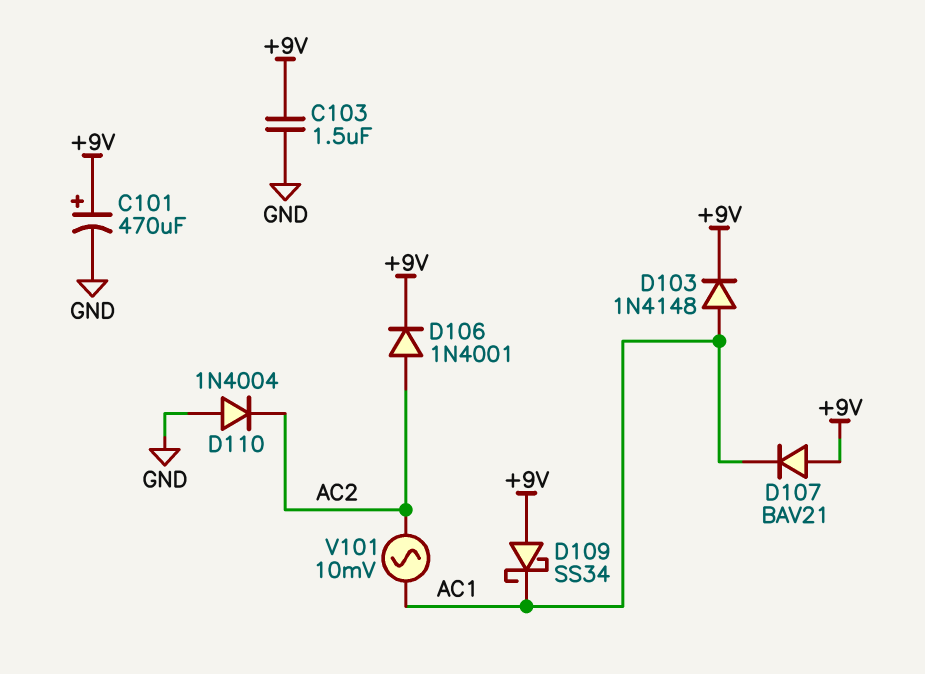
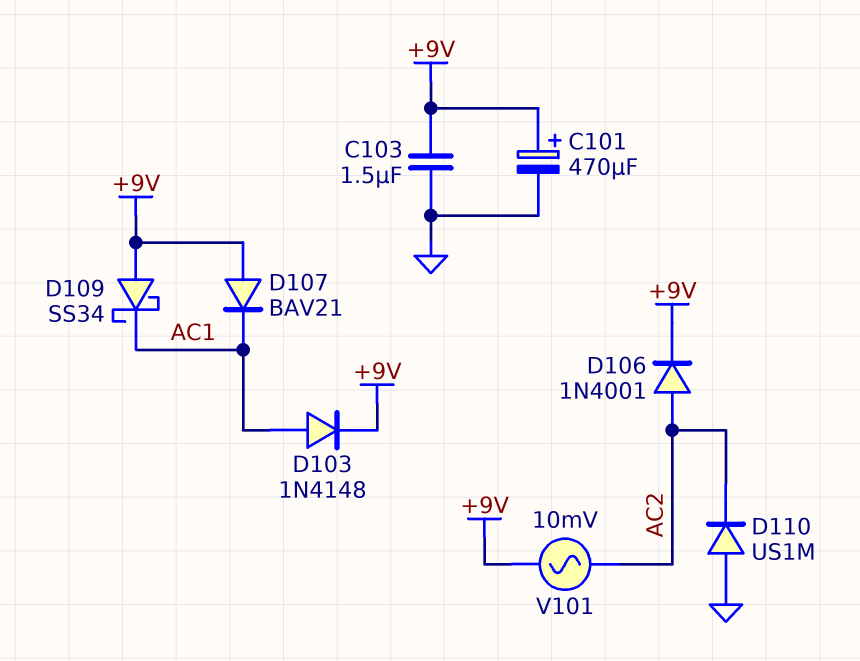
D110: diode 1N4004 (A GND, K AC2) -> diode US1M (A GND, K AC2)
V101: AC 10mV (AC1, AC2) -> AC 10mV (+9V, AC2)

